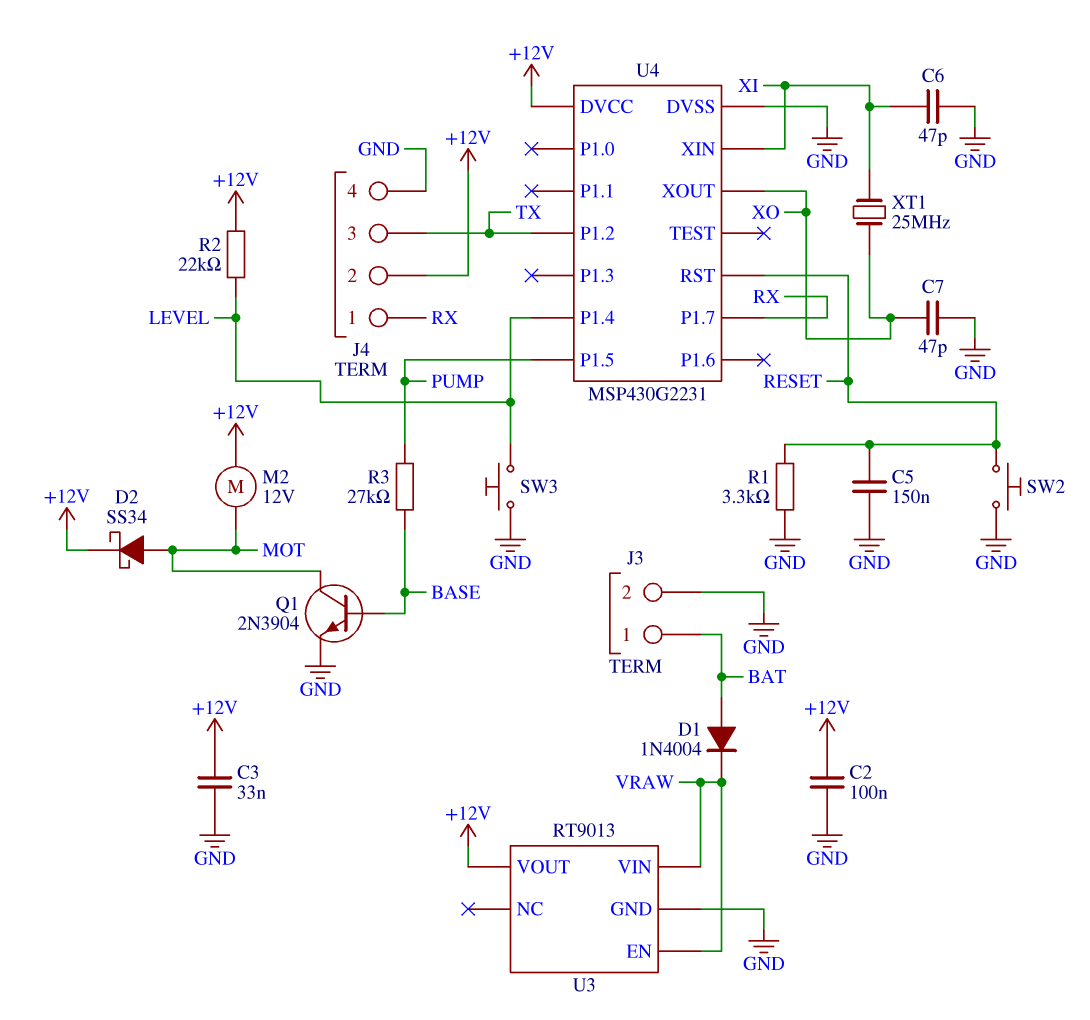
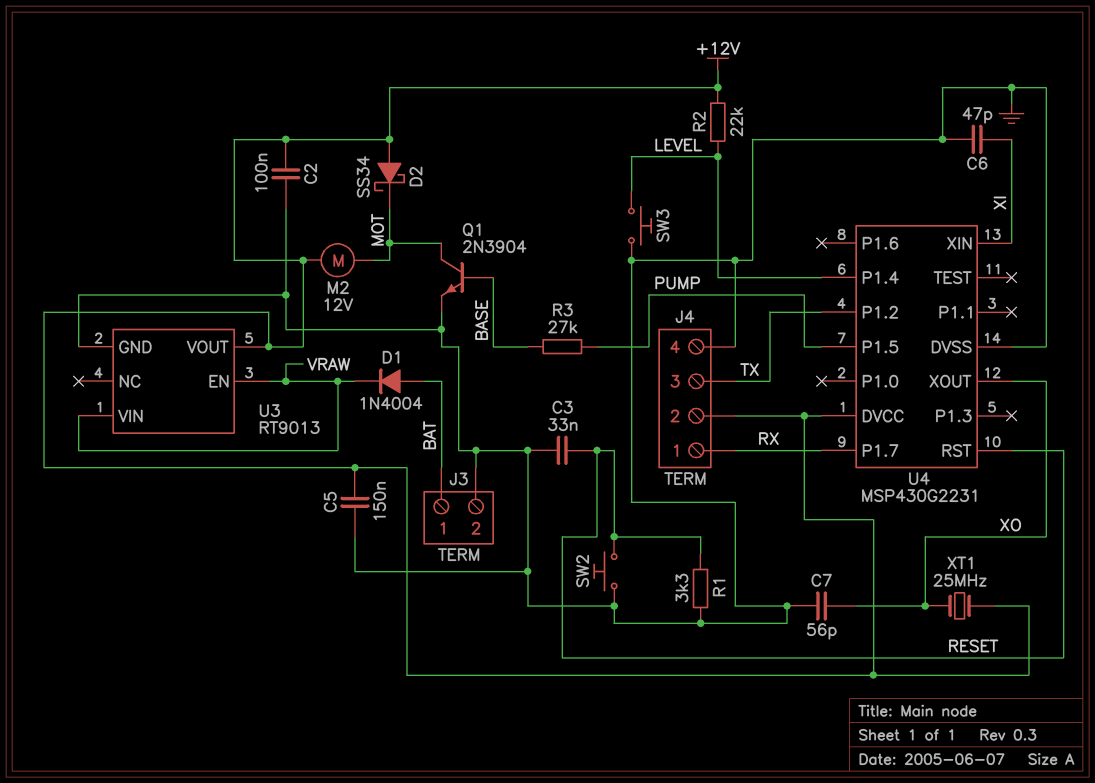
C3: 33nF (+12V, GND) -> 33nF (GND, RESET)
C5: 150nF (GND, RESET) -> 150nF (+12V, GND)
C7: 47pF (GND, XO) -> 56pF (GND, XO)
D2: schottky SS34 (A MOT, K +12V) -> schottky SS34 (A +12V, K MOT)
XT1: 25MHz (XI, XO) -> 25MHz (+12V, XO)

